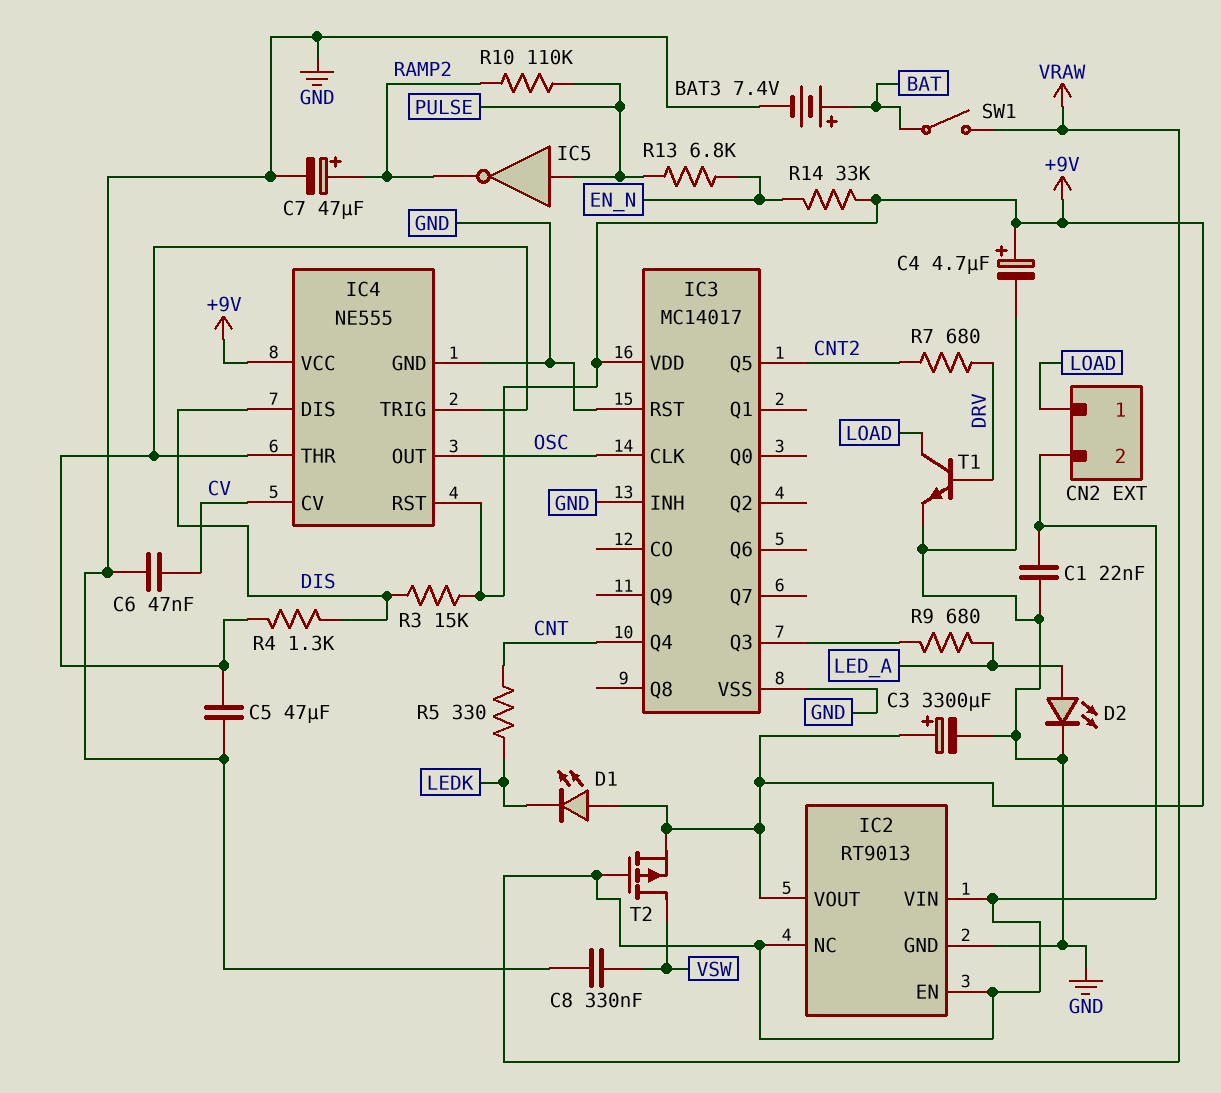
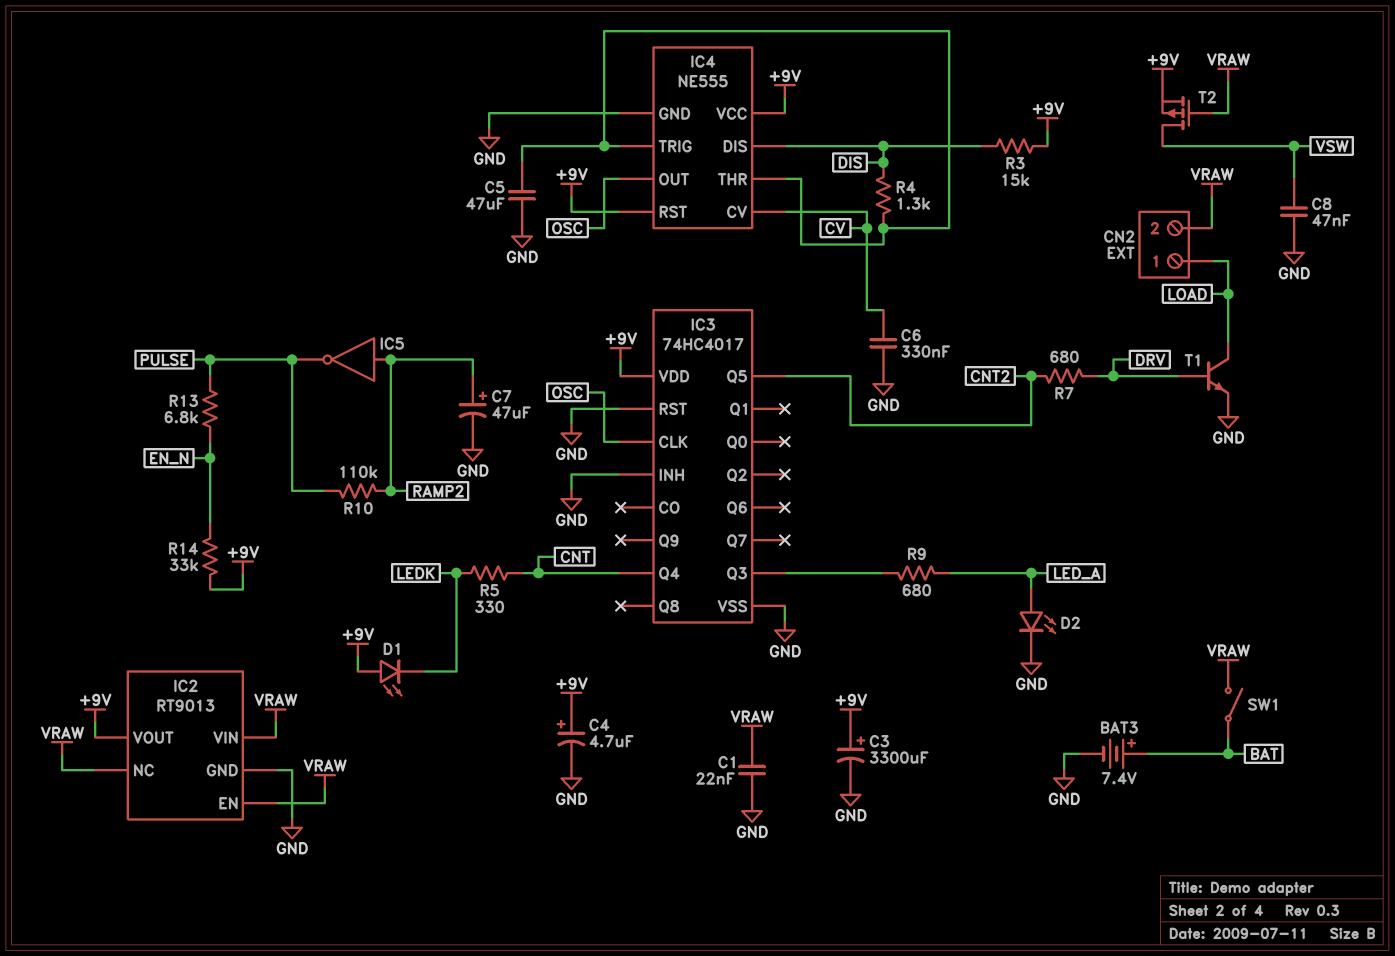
C6: 47nF (CV, GND) -> 330nF (CV, GND)
C8: 330nF (GND, VSW) -> 47nF (GND, VSW)
IC3: MC14017 -> 74HC4017
IC5: NOT (in PULSE, out RAMP2) -> NOT (in RAMP2, out PULSE)

